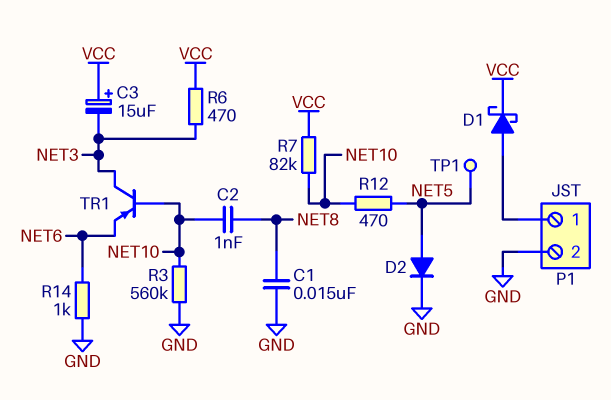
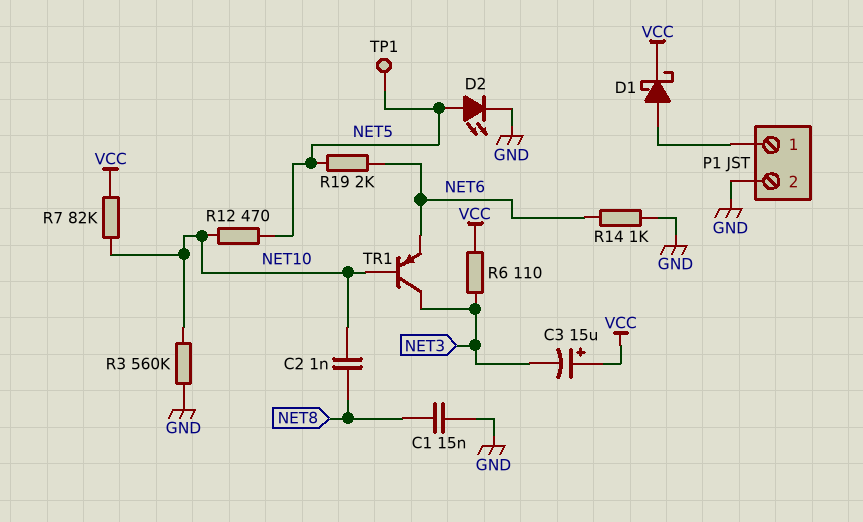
D2: diode (A NET5, K GND) -> LED (A NET5, K GND)
R6: 470 (NET3, VCC) -> 110 (NET3, VCC)
R19: none -> 2k (NET5, NET6)

